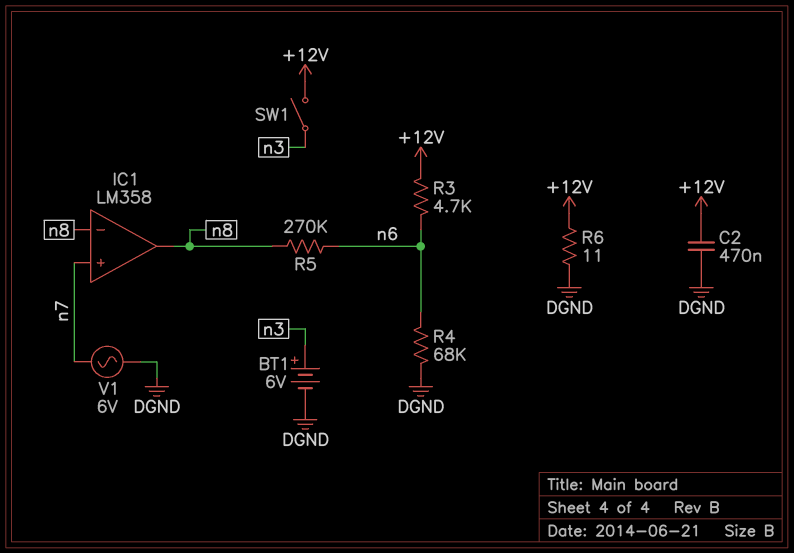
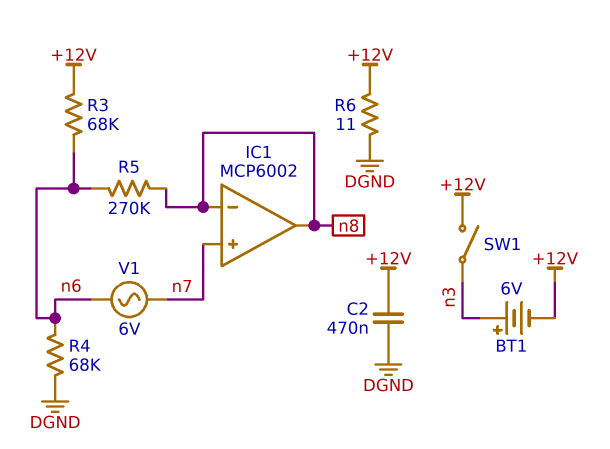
BT1: 6V (plus n3, minus DGND) -> 6V (plus n3, minus +12V)
IC1: LM358 -> MCP6002
R3: 4.7k (+12V, n6) -> 68k (+12V, n6)
V1: AC 6V (DGND, n7) -> AC 6V (n6, n7)

